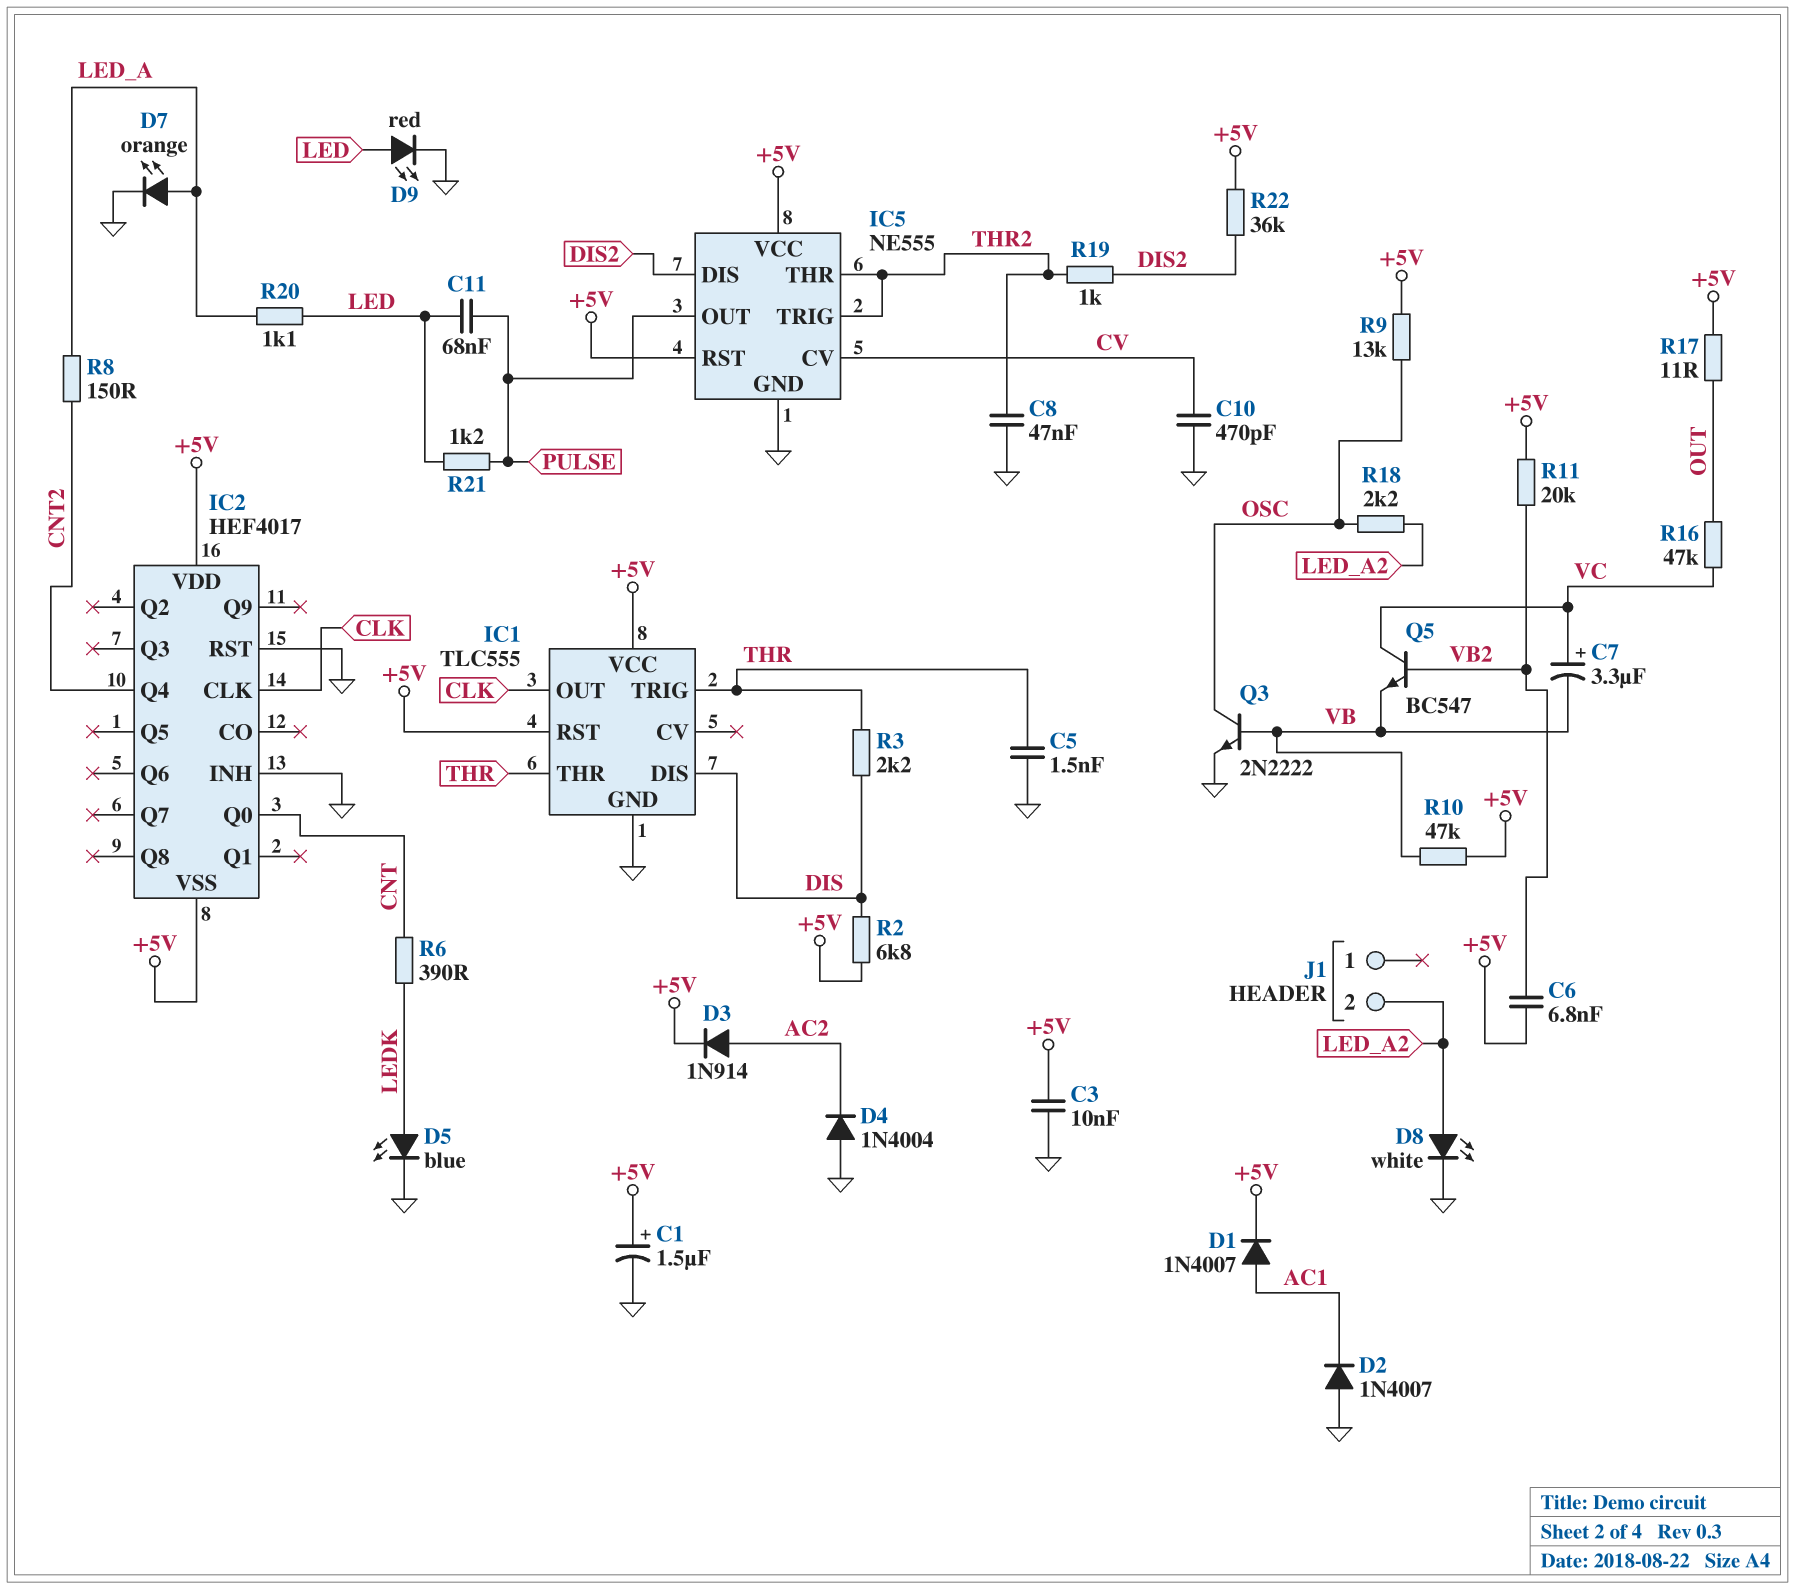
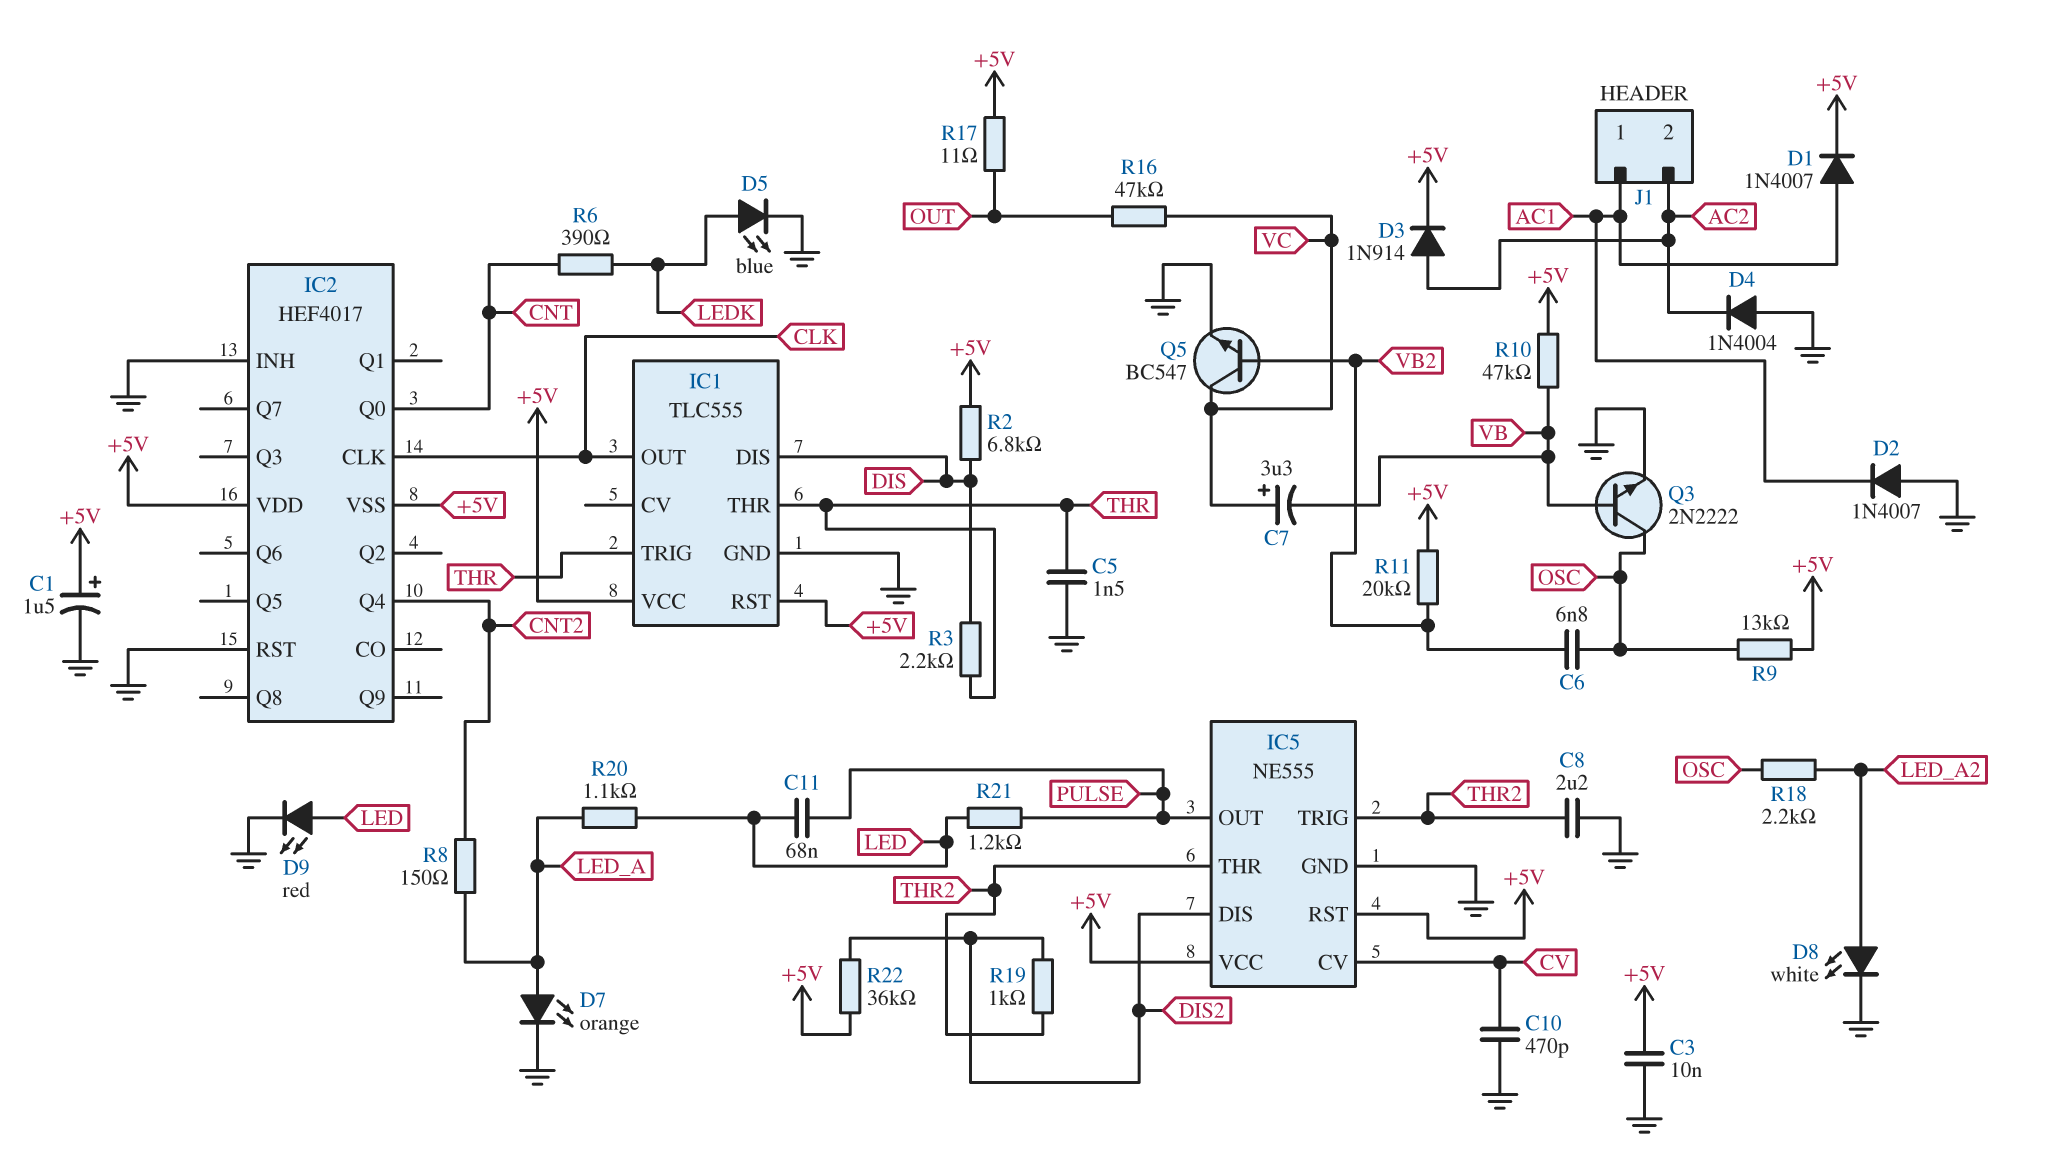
C6: 6.8nF (+5V, VB2) -> 6.8nF (OSC, VB2)
C8: 47nF (GND, THR2) -> 2.2uF (GND, THR2)
J1 pin 1: none -> AC1
J1 pin 2: LED_A2 -> AC2
Q5: NPN BC547 (B VB2, C VC, E VB) -> NPN BC547 (B VB2, C VC, E GND)

